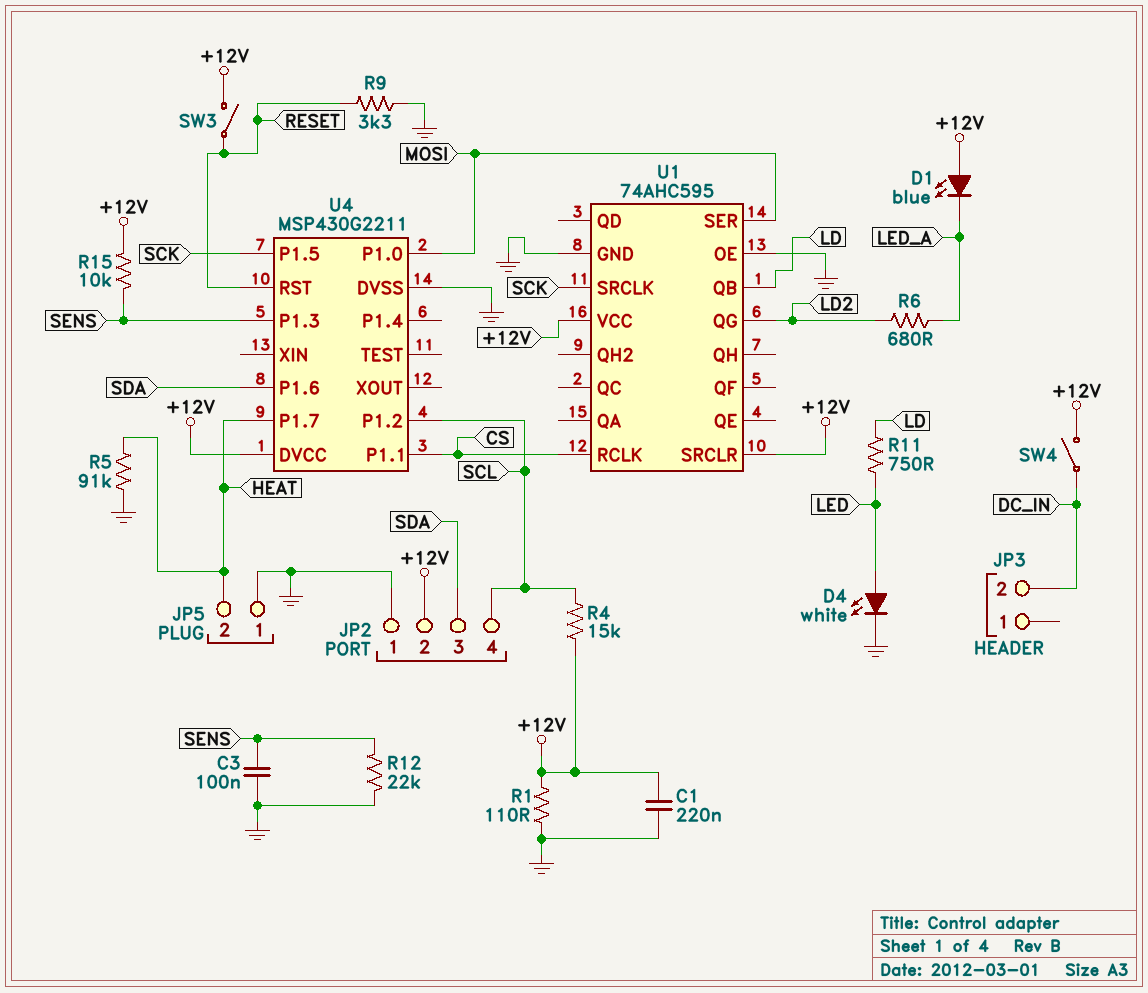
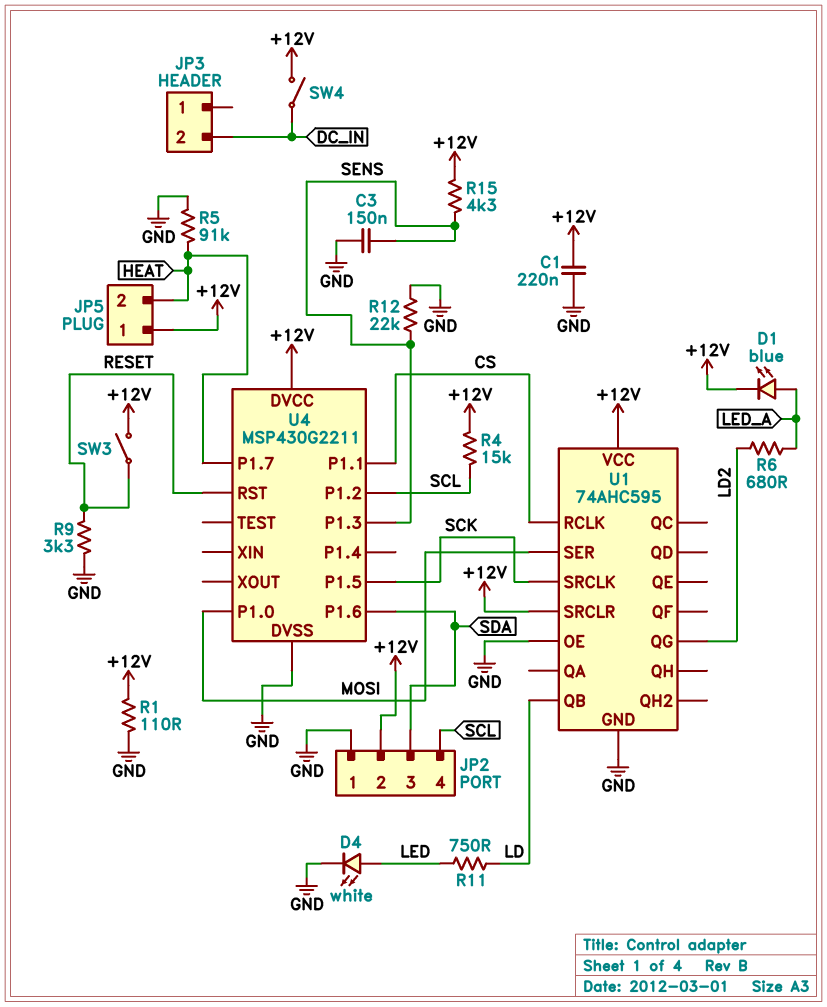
C3: 100nF (GND, SENS) -> 150nF (GND, SENS)
D1: LED blue (A +12V, K LED_A) -> LED blue (A LED_A, K +12V)
JP5 pin 1: GND -> +12V
R15: 10k (+12V, SENS) -> 4.3k (+12V, SENS)

